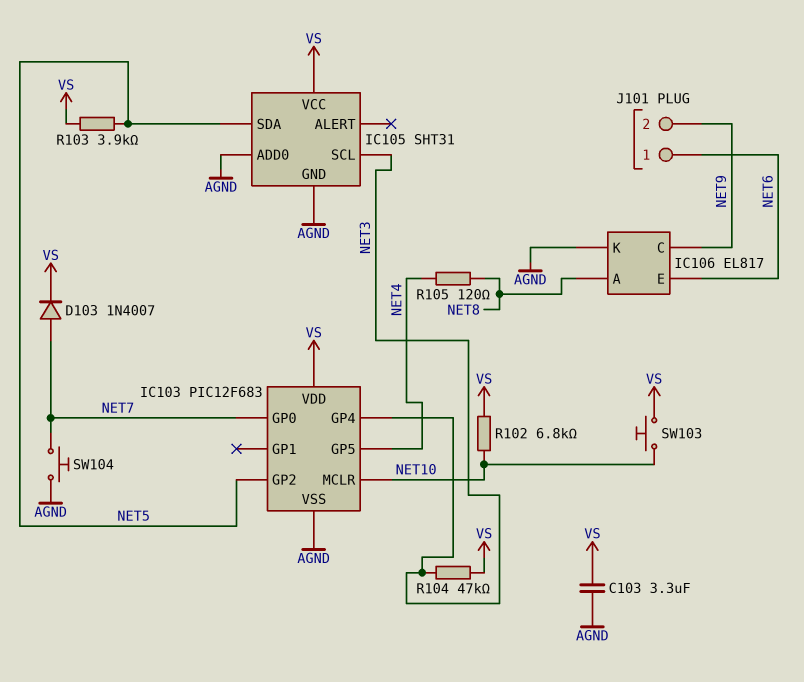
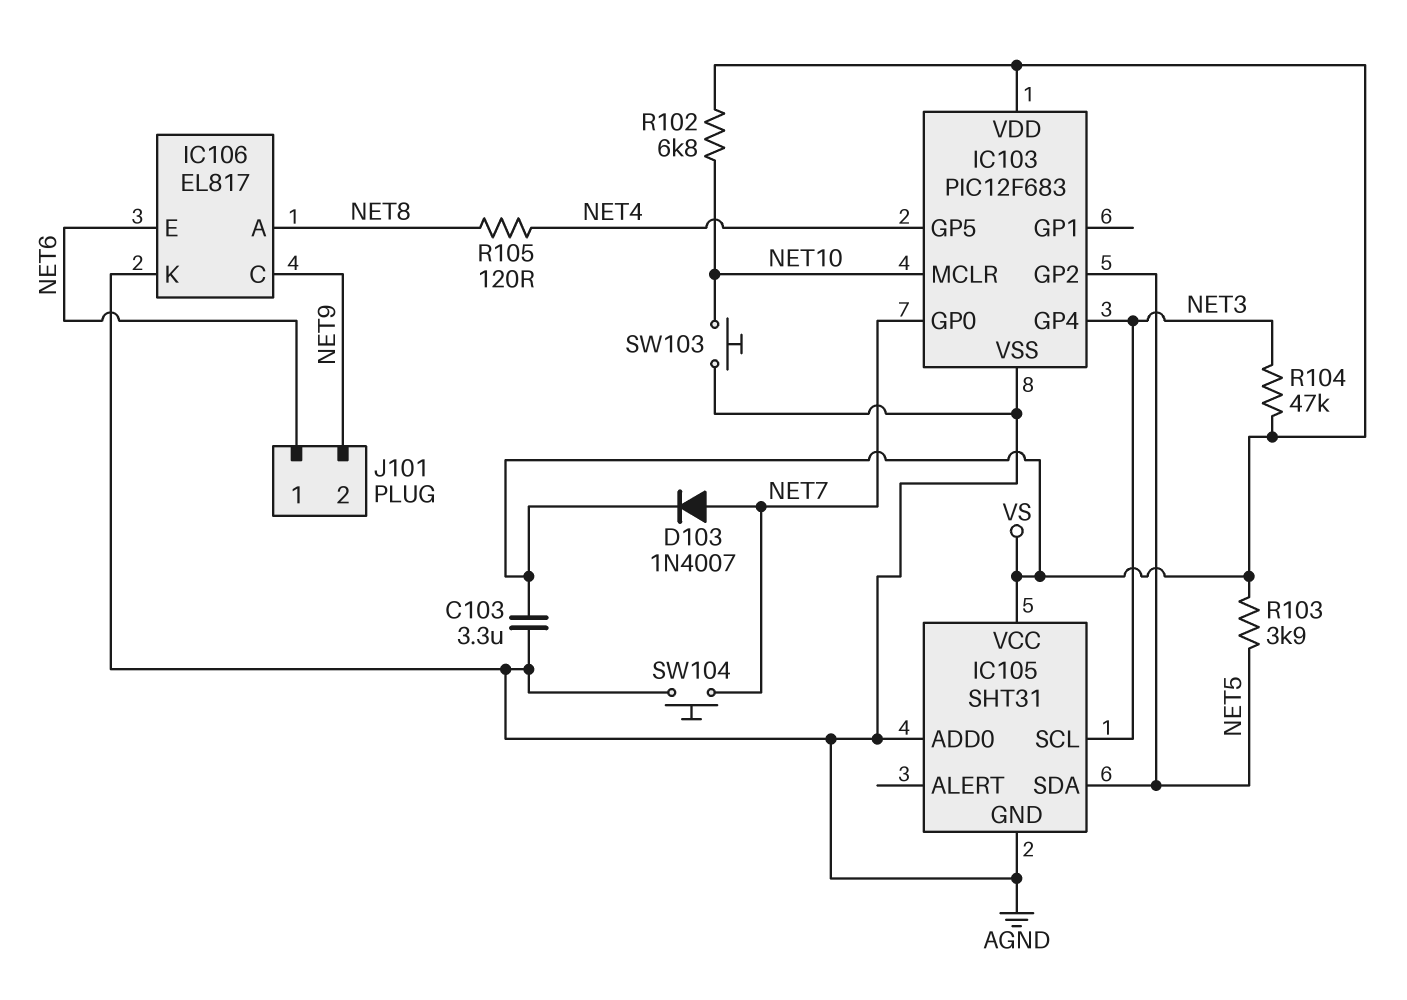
SW103: button (NET10, VS) -> button (AGND, NET10)

